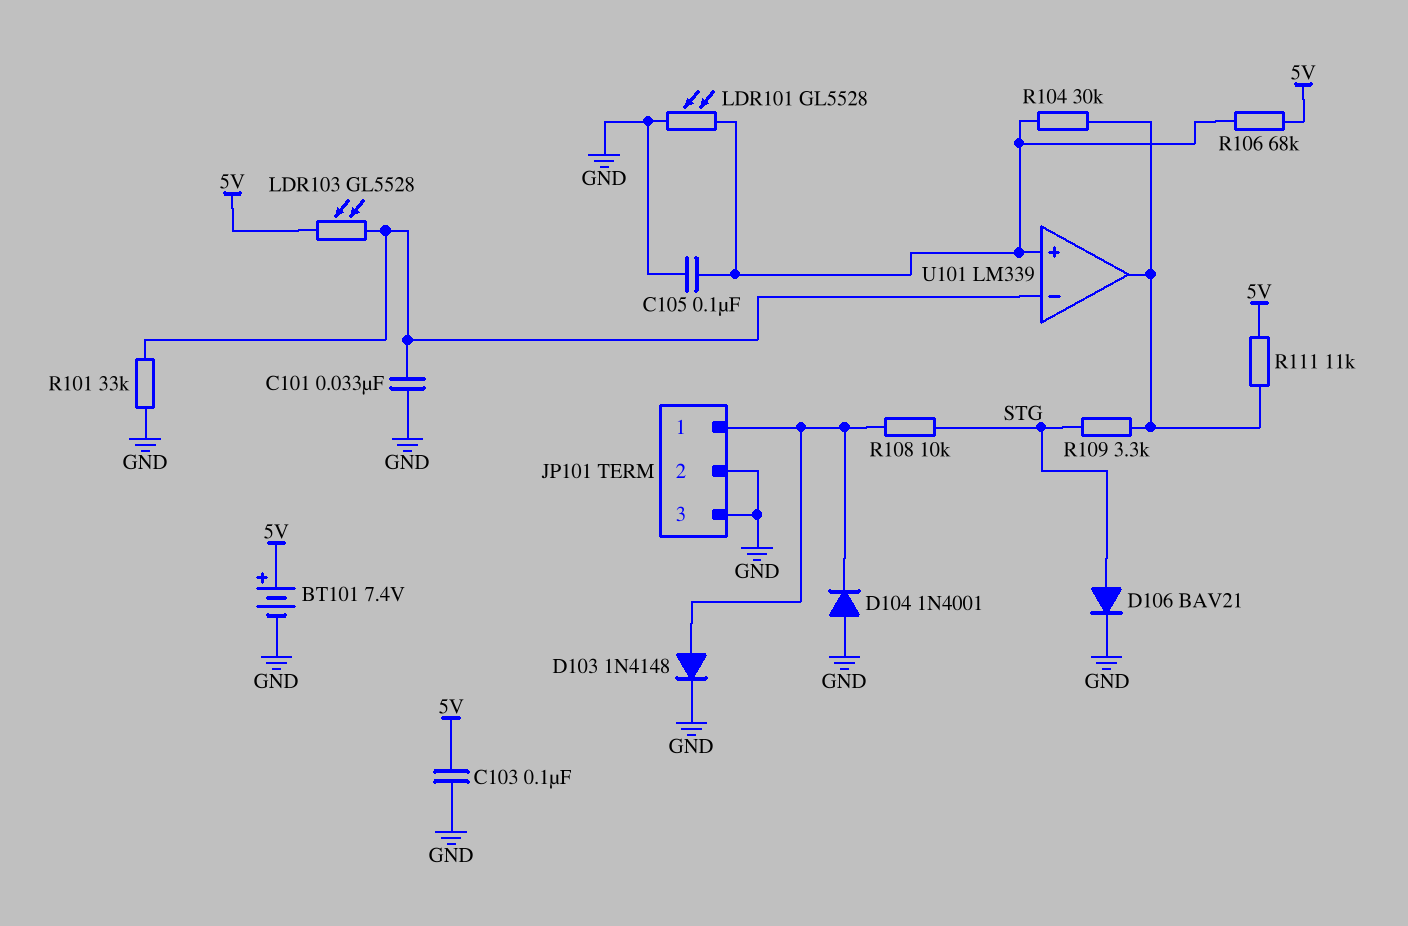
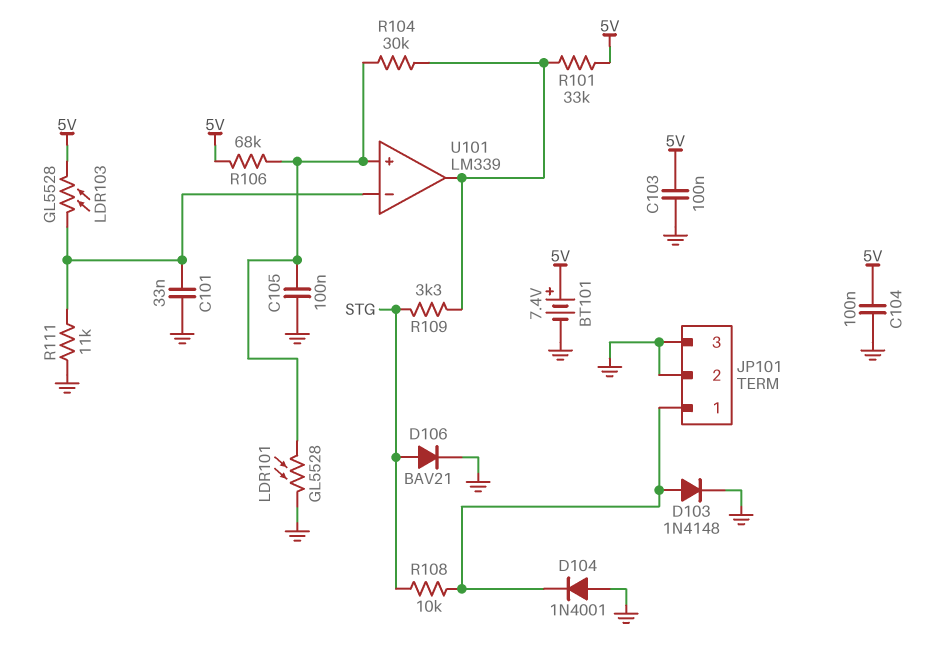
C104: none -> 100nF (5V, GND)
R101: 33k (GND, U101/in-) -> 33k (5V, U101/out)
R111: 11k (5V, U101/out) -> 11k (GND, U101/in-)

